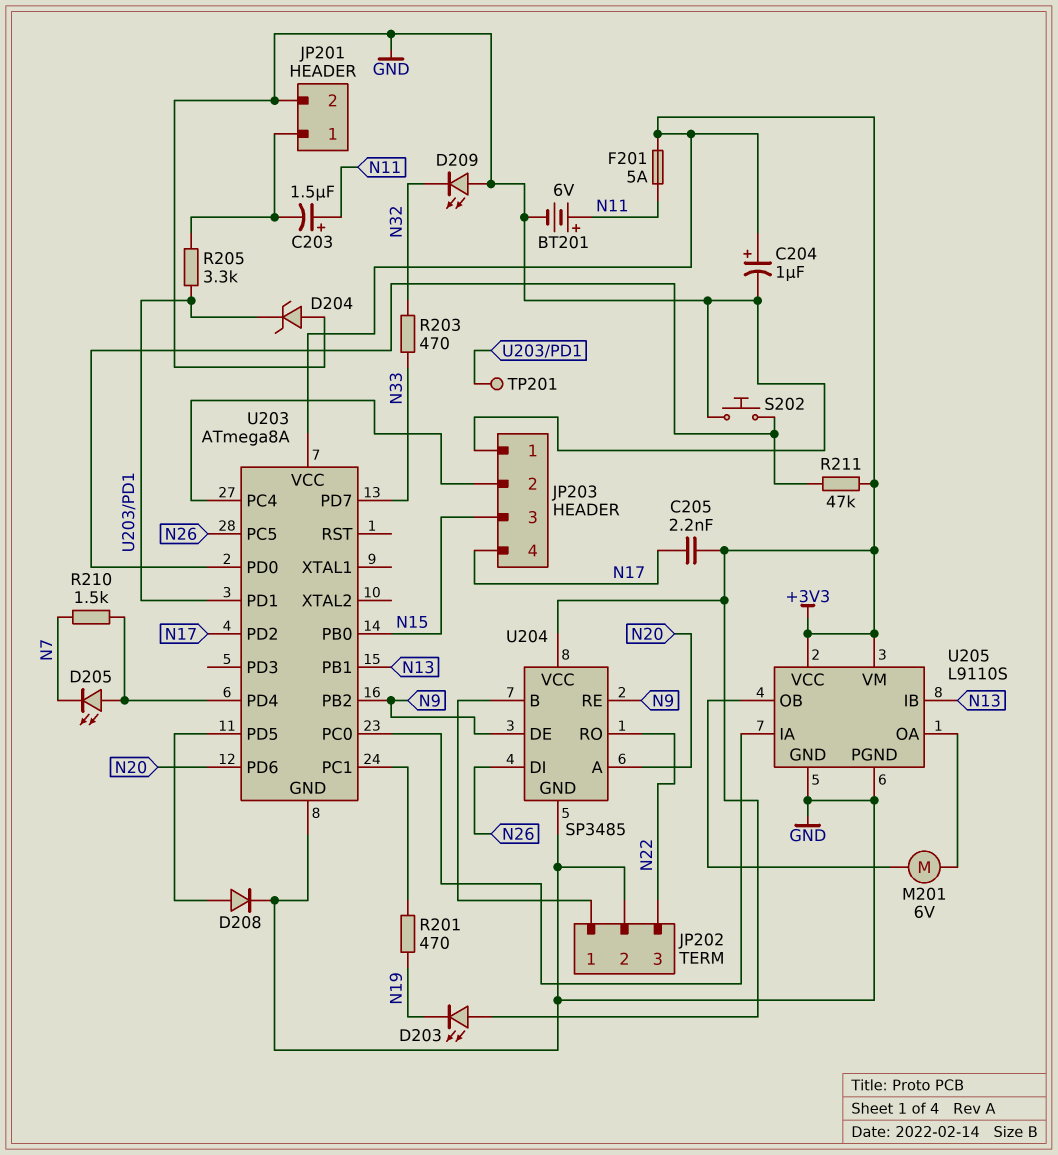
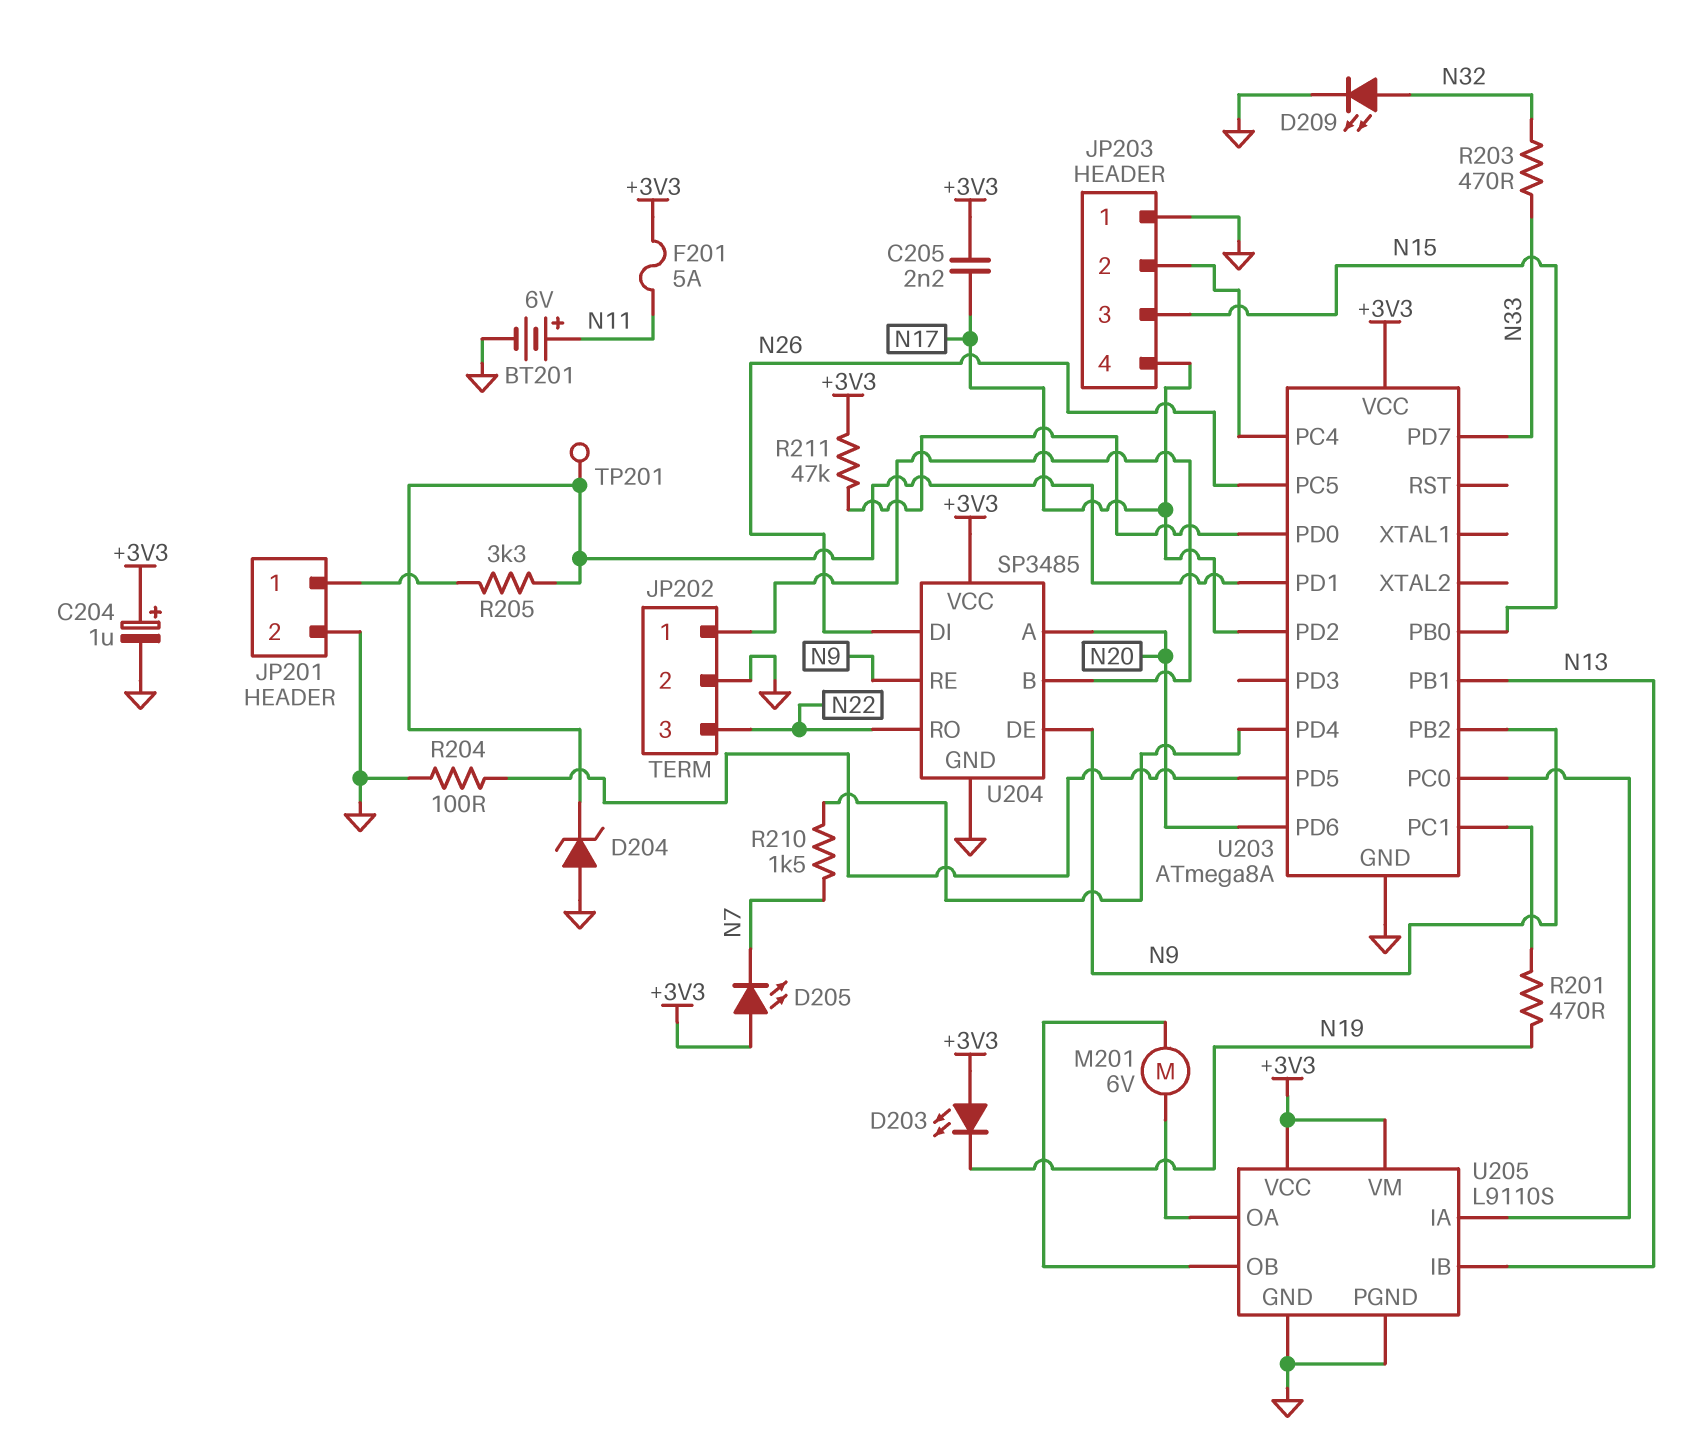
C203: 1.5uF (plus N11, minus JP201/1) -> none
D205: LED (A U203/PD4, K N7) -> LED (A +3V3, K N7)
D208: diode (A U203/PD5, K GND) -> none
D209: LED (A GND, K N32) -> LED (A N32, K GND)
R204: none -> 100 (GND, U203/PD5)
S202: button (GND, U203/PD0) -> none

